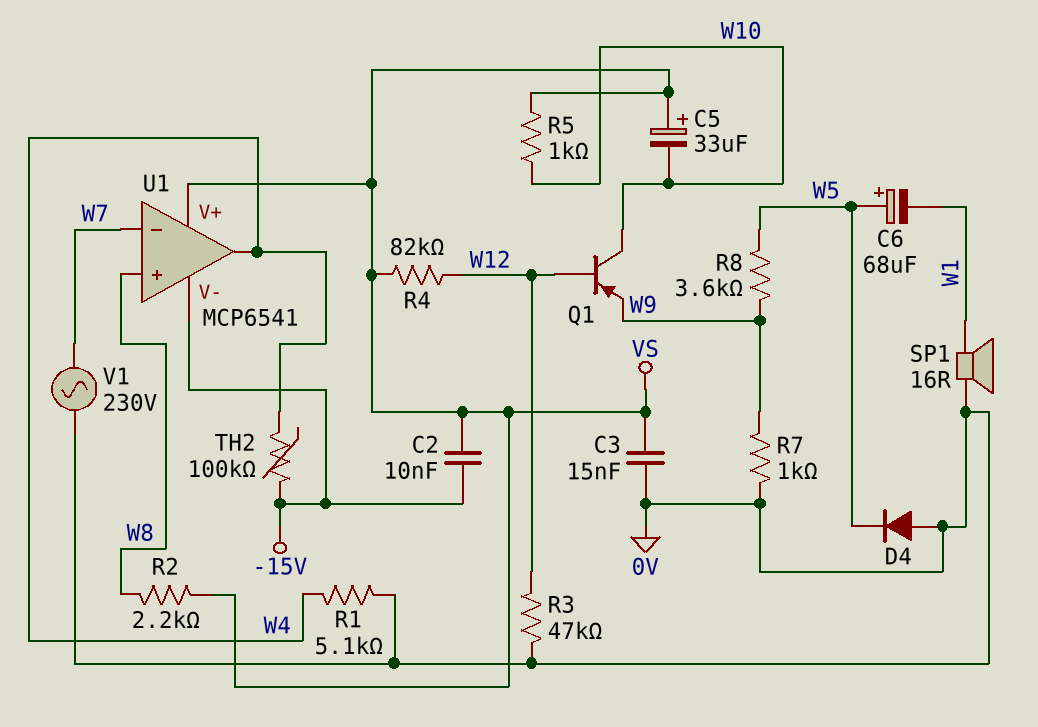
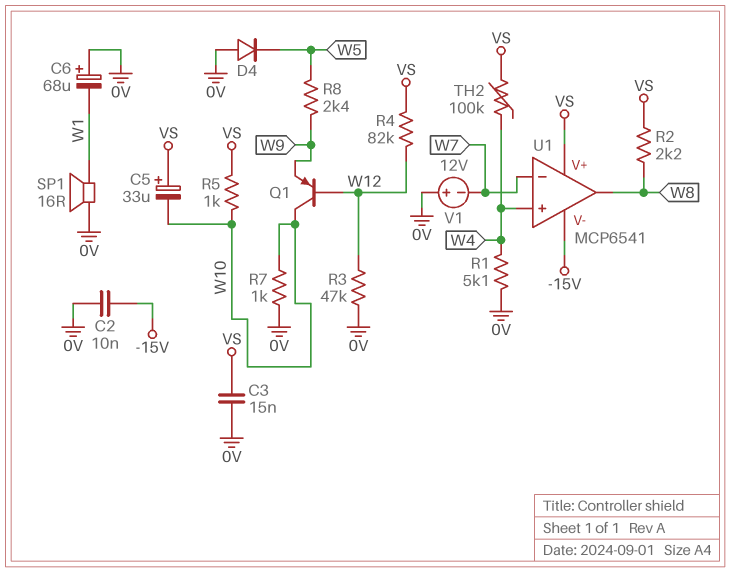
C2: 10nF (-15V, VS) -> 10nF (-15V, 0V)
C6: 68uF (plus W5, minus W1) -> 68uF (plus 0V, minus W1)
R7: 1k (0V, W9) -> 1k (0V, W10)
R8: 3.6k (W5, W9) -> 2.4k (W5, W9)
TH2: 100k (-15V, W4) -> 100k (VS, W4)
U1 pin in+: W8 -> W4
U1 pin out: W4 -> W8
V1: AC 230V (0V, W7) -> 12V (plus 0V, minus W7)

